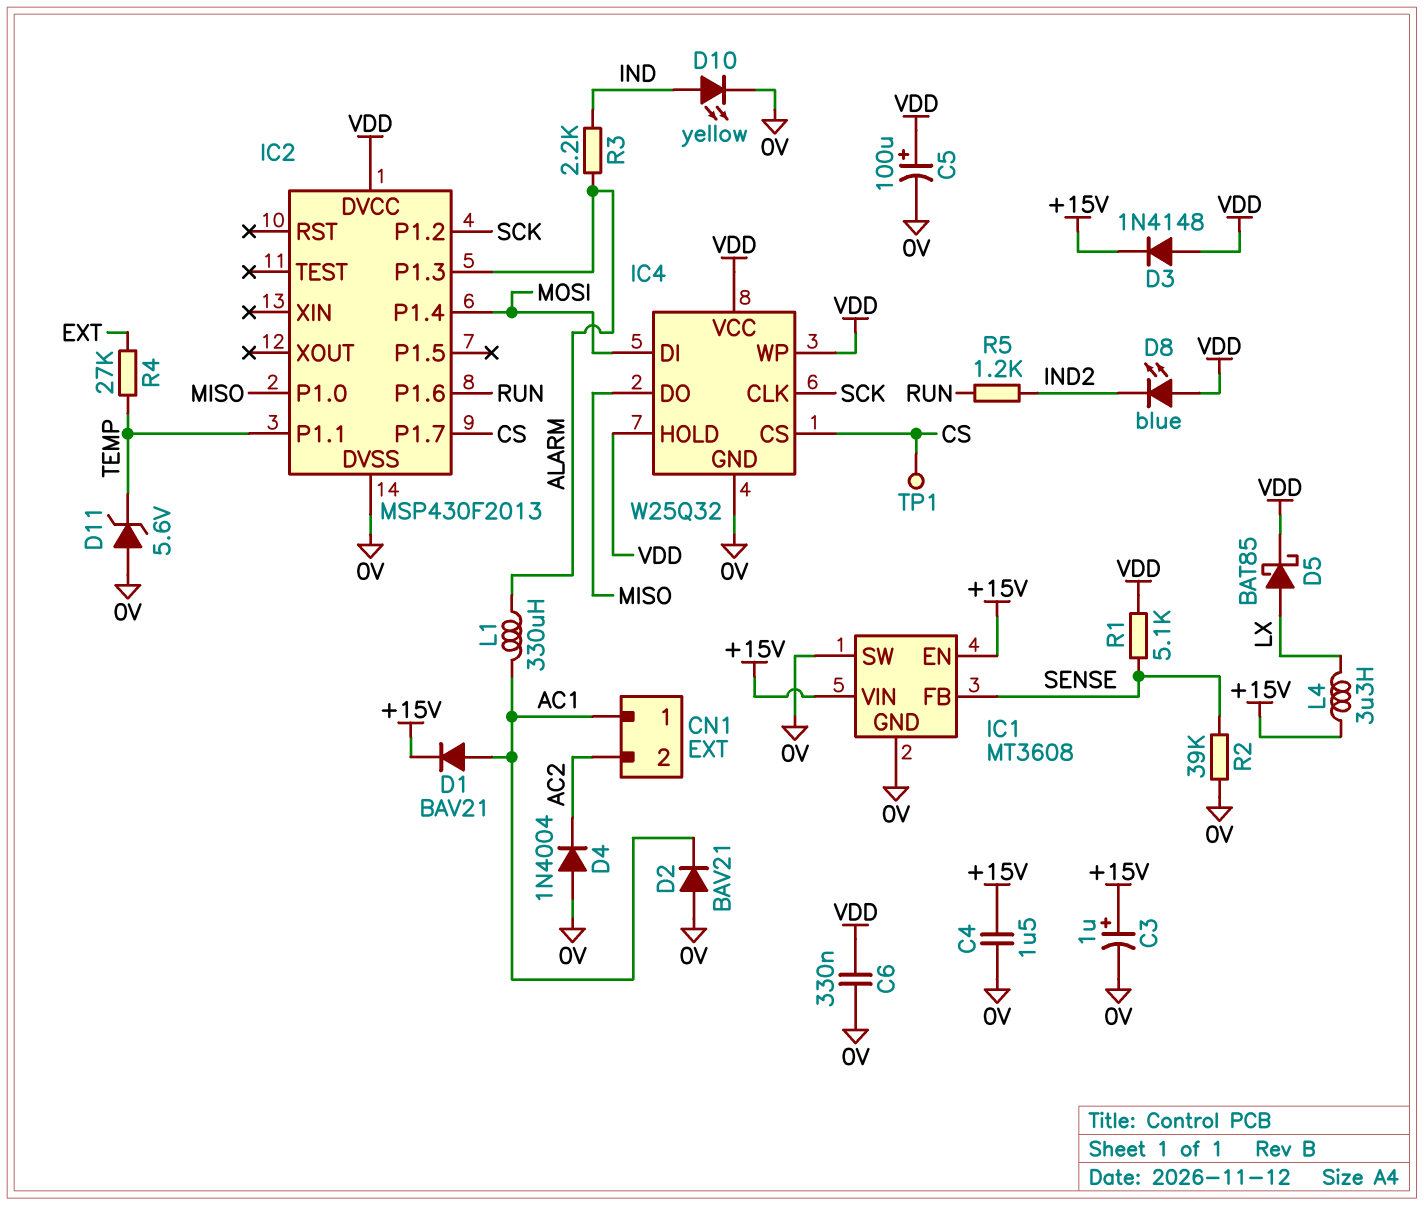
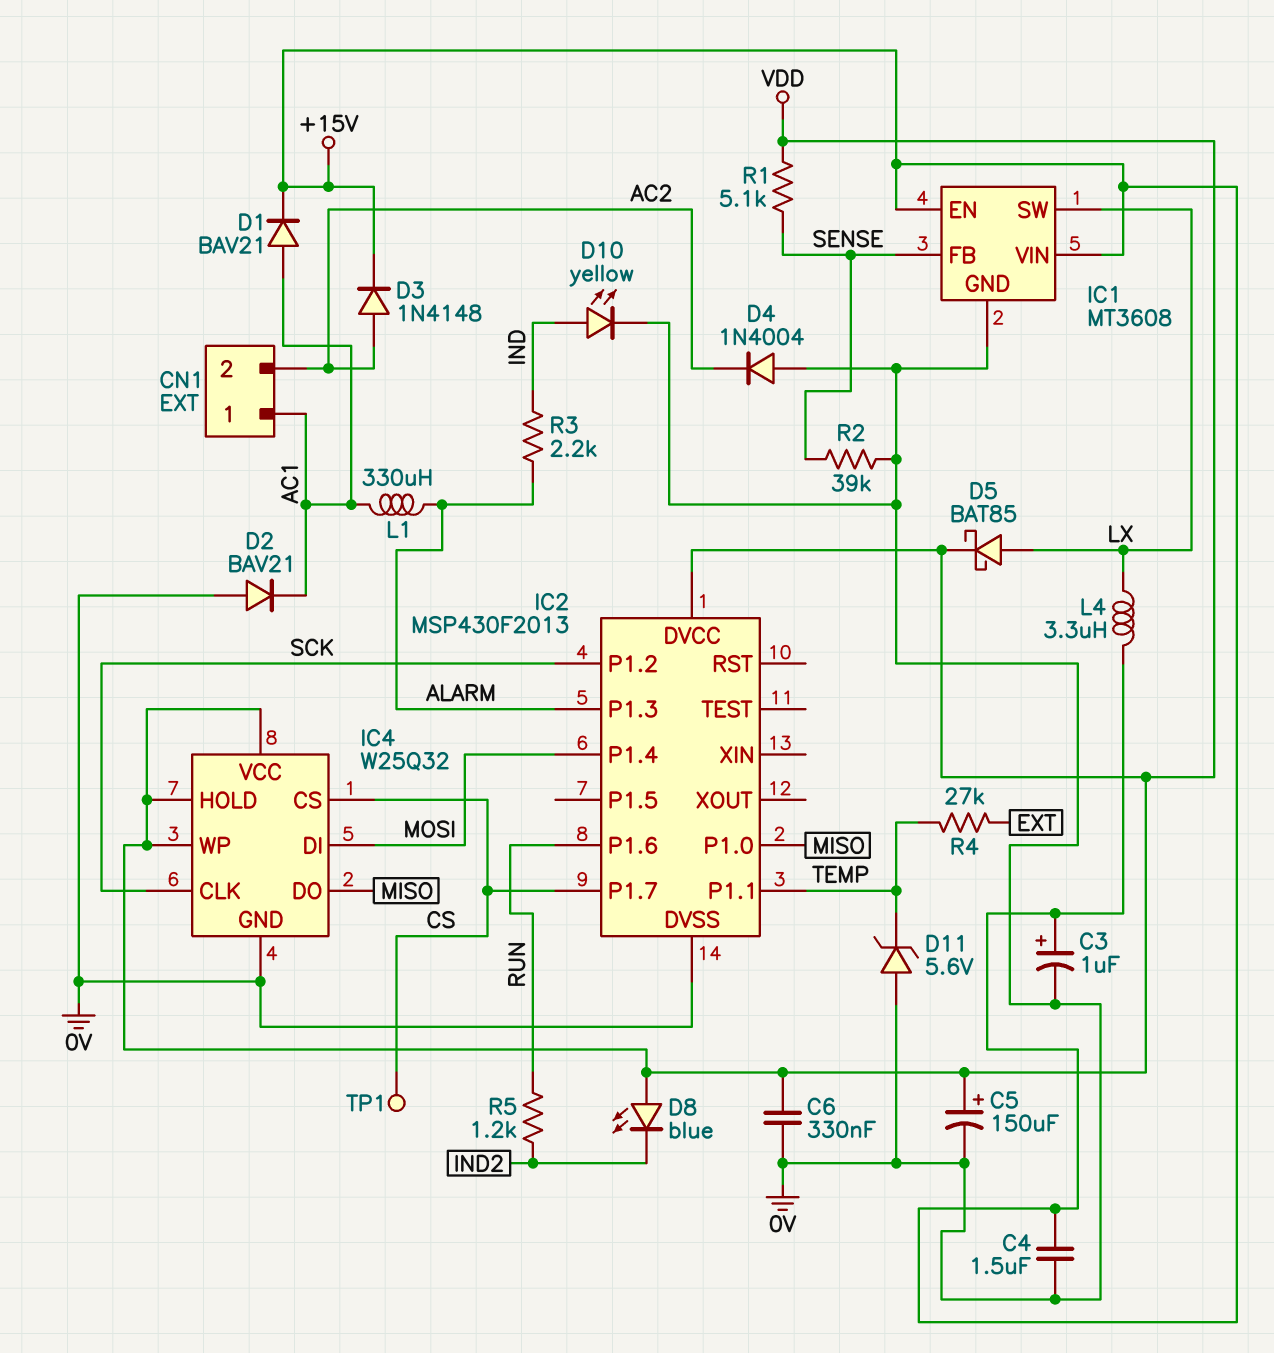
C5: 100uF (plus VDD, minus 0V) -> 150uF (plus VDD, minus 0V)
D3: diode 1N4148 (A VDD, K +15V) -> diode 1N4148 (A AC2, K +15V)
IC1 pin SW: 0V -> LX

